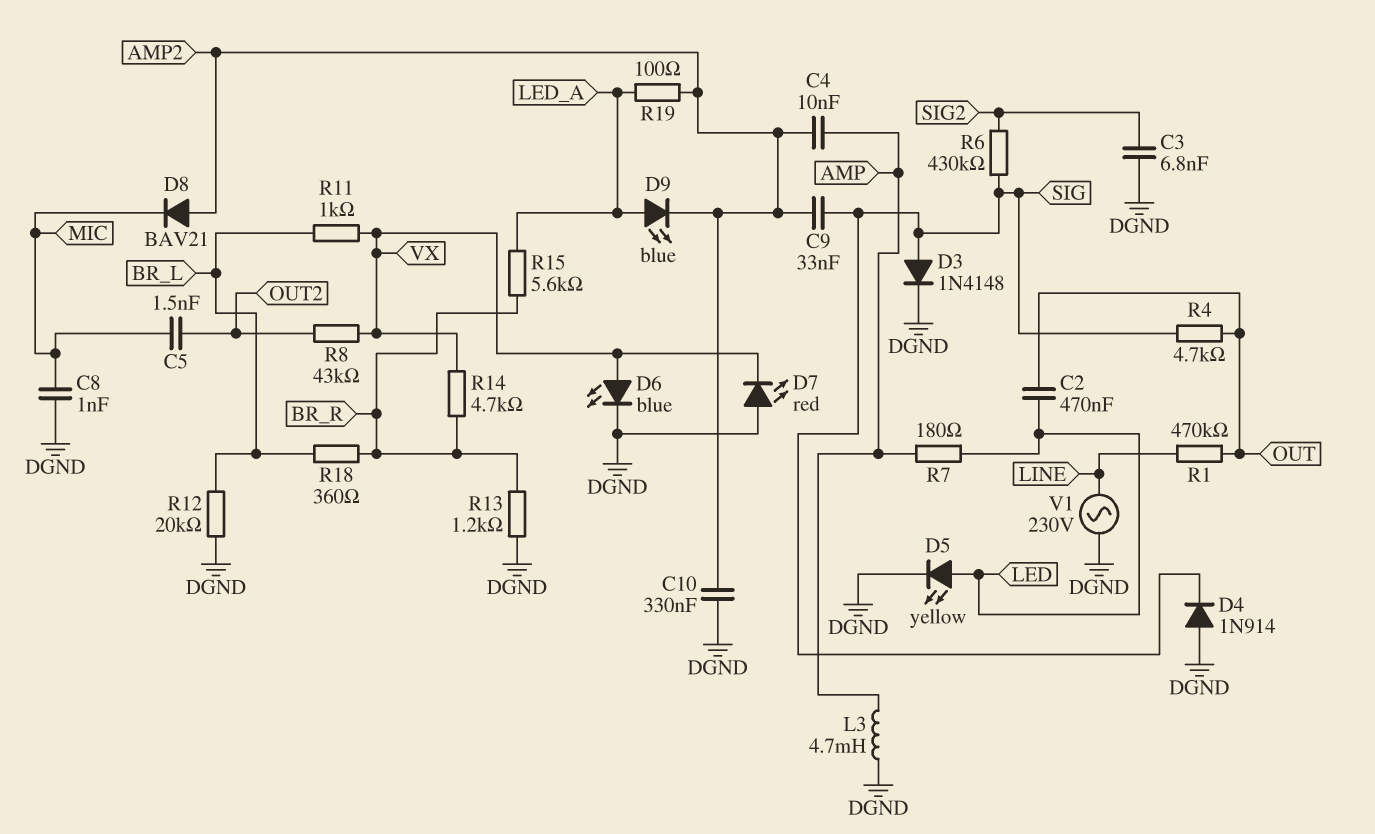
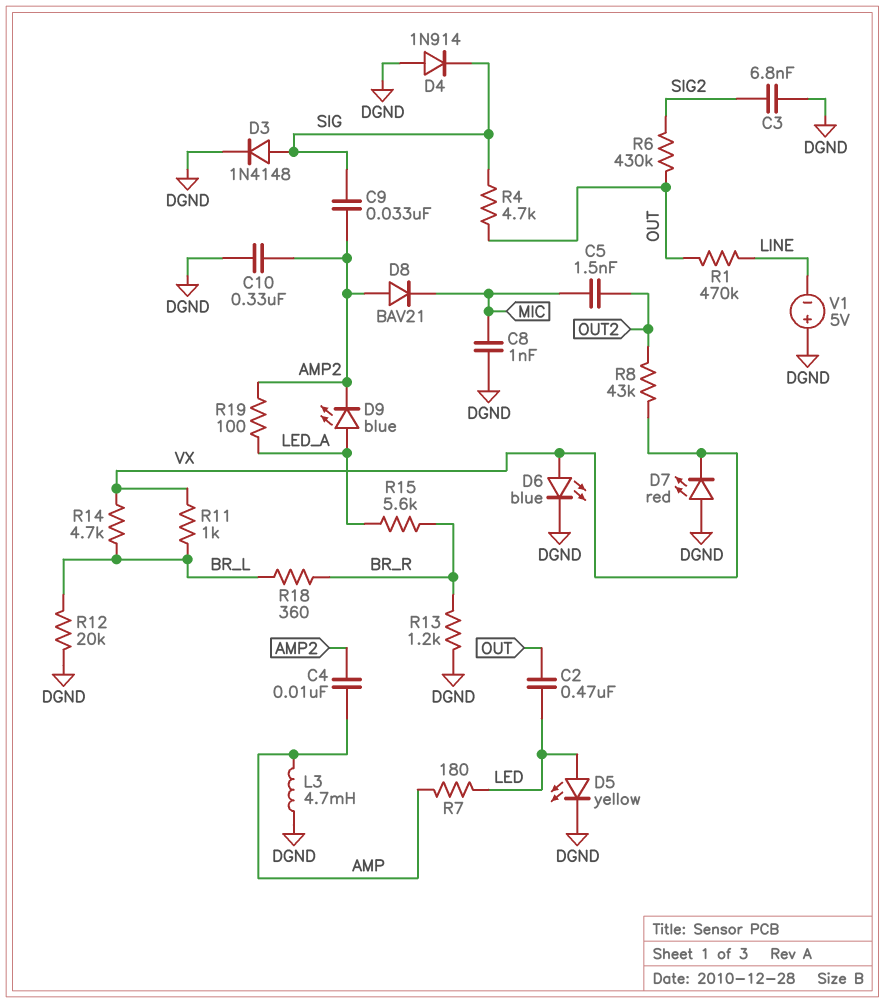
R6: 430k (SIG, SIG2) -> 430k (OUT, SIG2)
R14: 4.7k (BR_R, VX) -> 4.7k (BR_L, VX)
V1: AC 230V (DGND, LINE) -> 5V (plus DGND, minus LINE)

